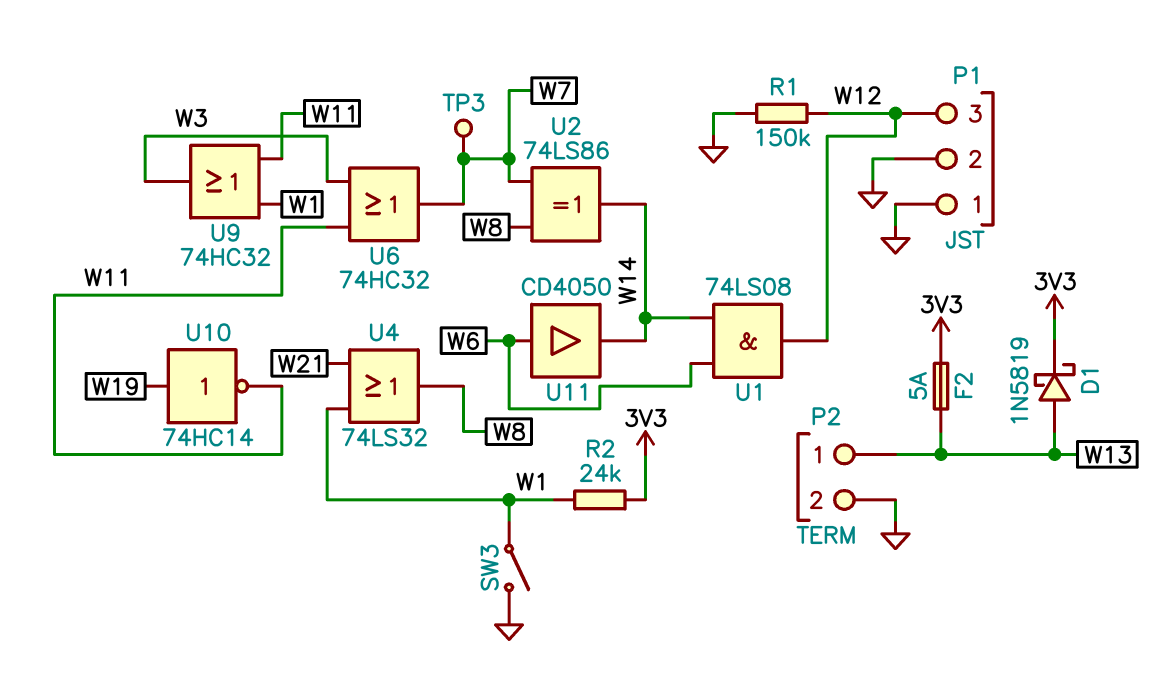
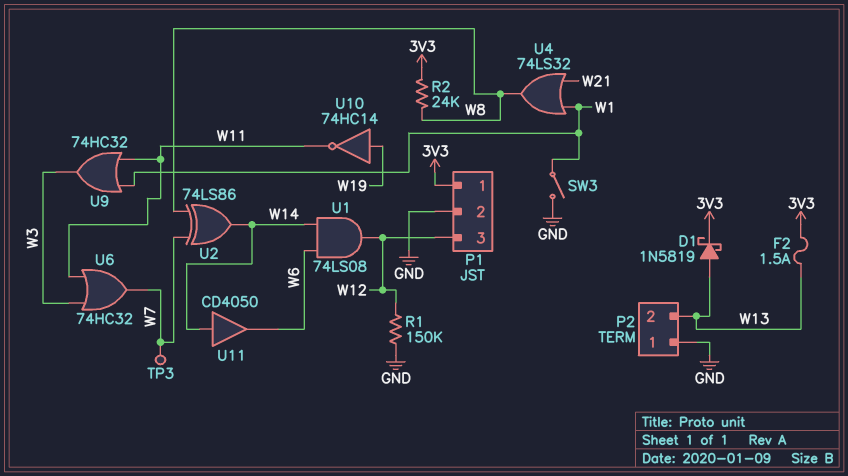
F2: 5A (3V3, W13) -> 1.5A (3V3, W13)
P1 pin 1: GND -> 3V3
P2 pin 1: W13 -> GND
P2 pin 2: GND -> W13
R2: 24k (3V3, W1) -> 24k (3V3, W8)
U11: buffer CD4050 (in W6, out W14) -> buffer CD4050 (in W14, out W6)

